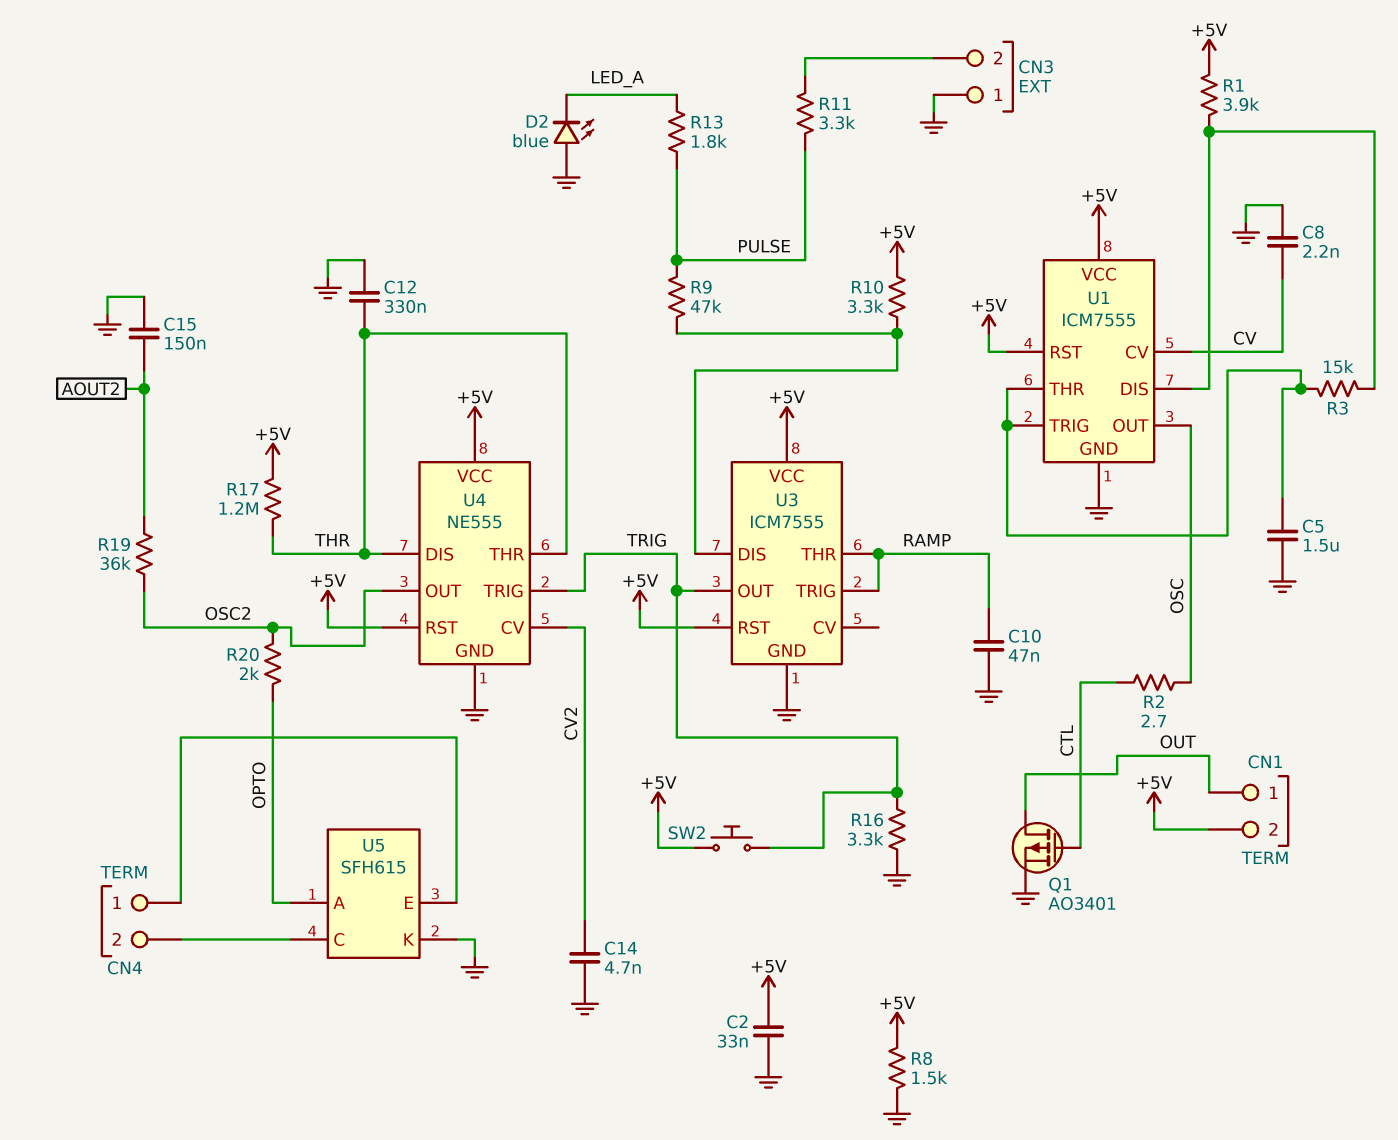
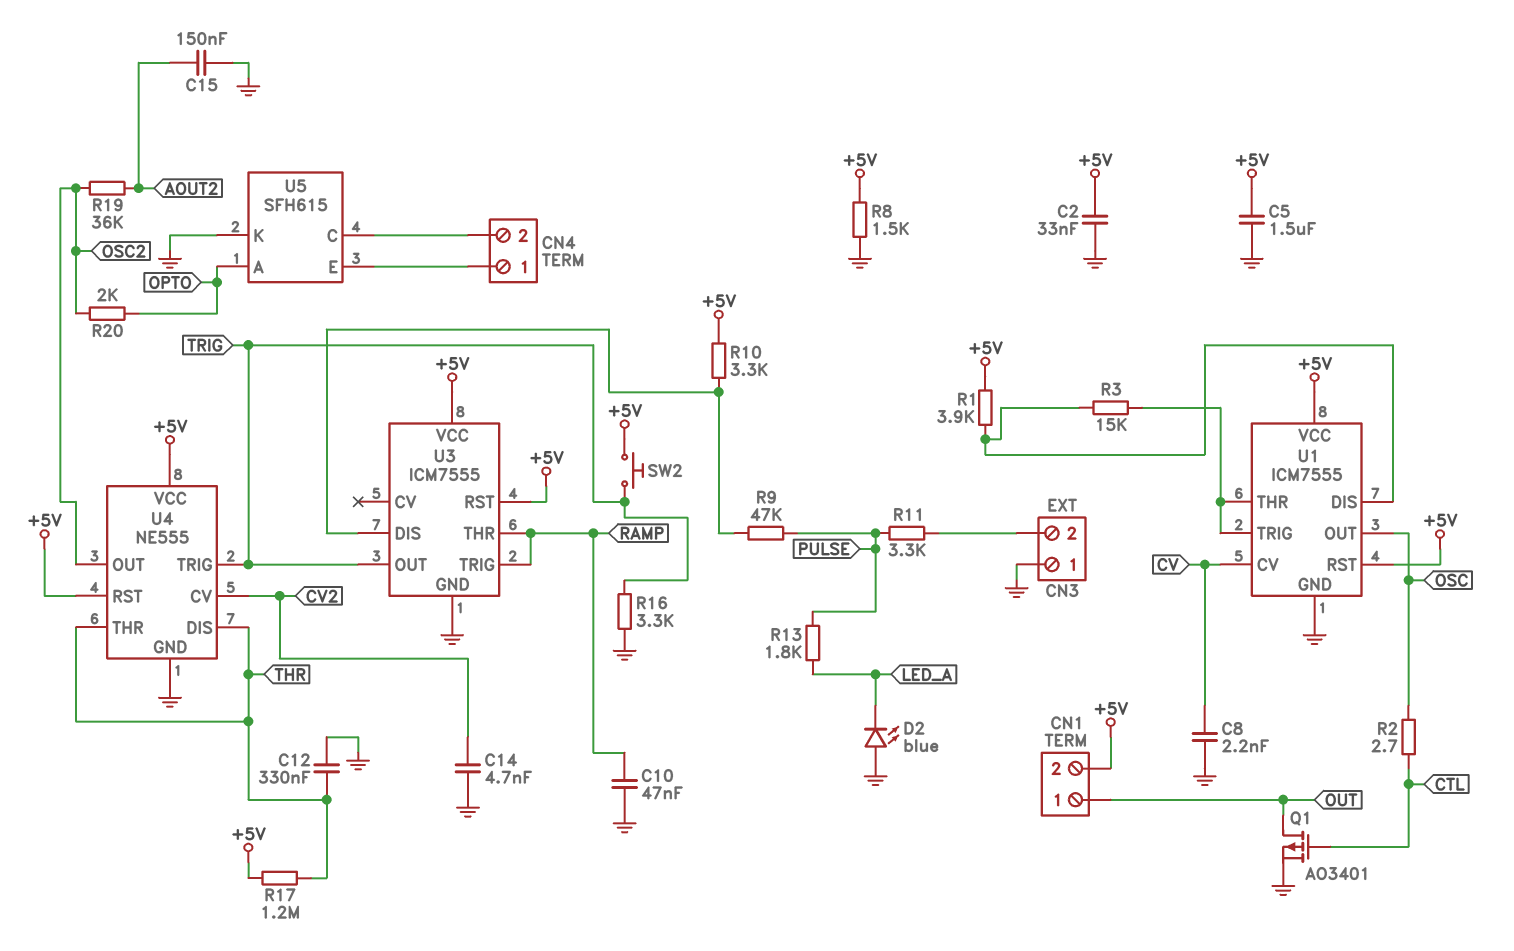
C5: 1.5uF (GND, U1/THR) -> 1.5uF (+5V, GND)

